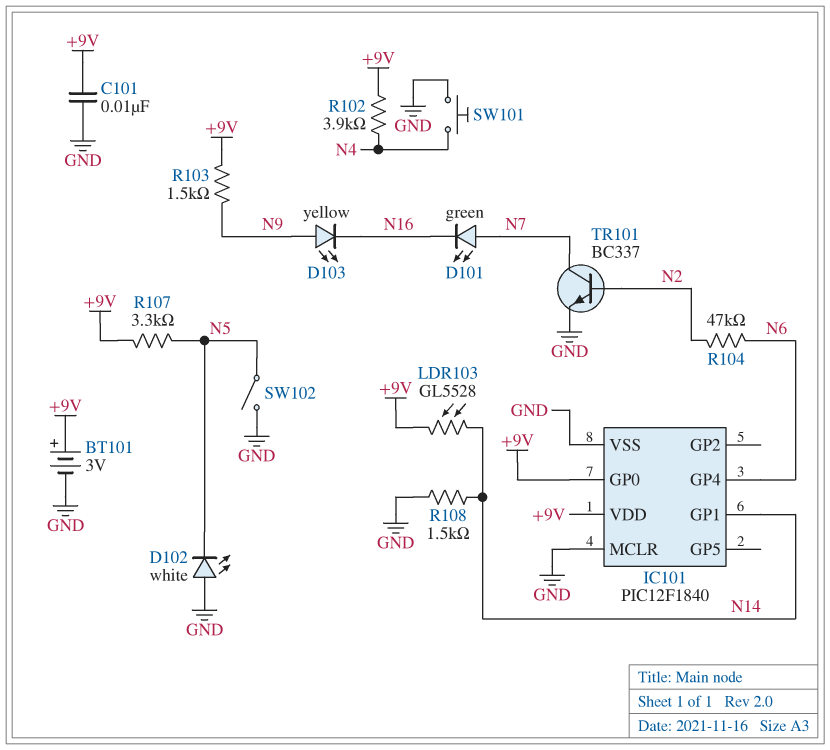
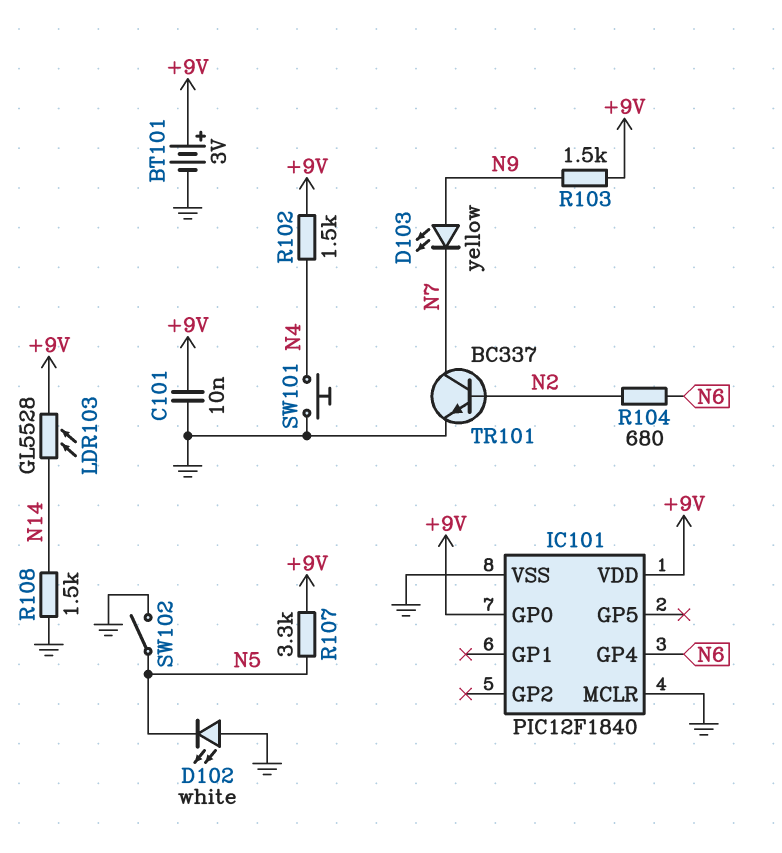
D101: LED green (A N7, K N16) -> none
D103: LED yellow (A N9, K N16) -> LED yellow (A N9, K N7)
IC101 pin GP1: N14 -> none
R102: 3.9k (+9V, N4) -> 1.5k (+9V, N4)
R104: 47k (N2, N6) -> 680 (N2, N6)

